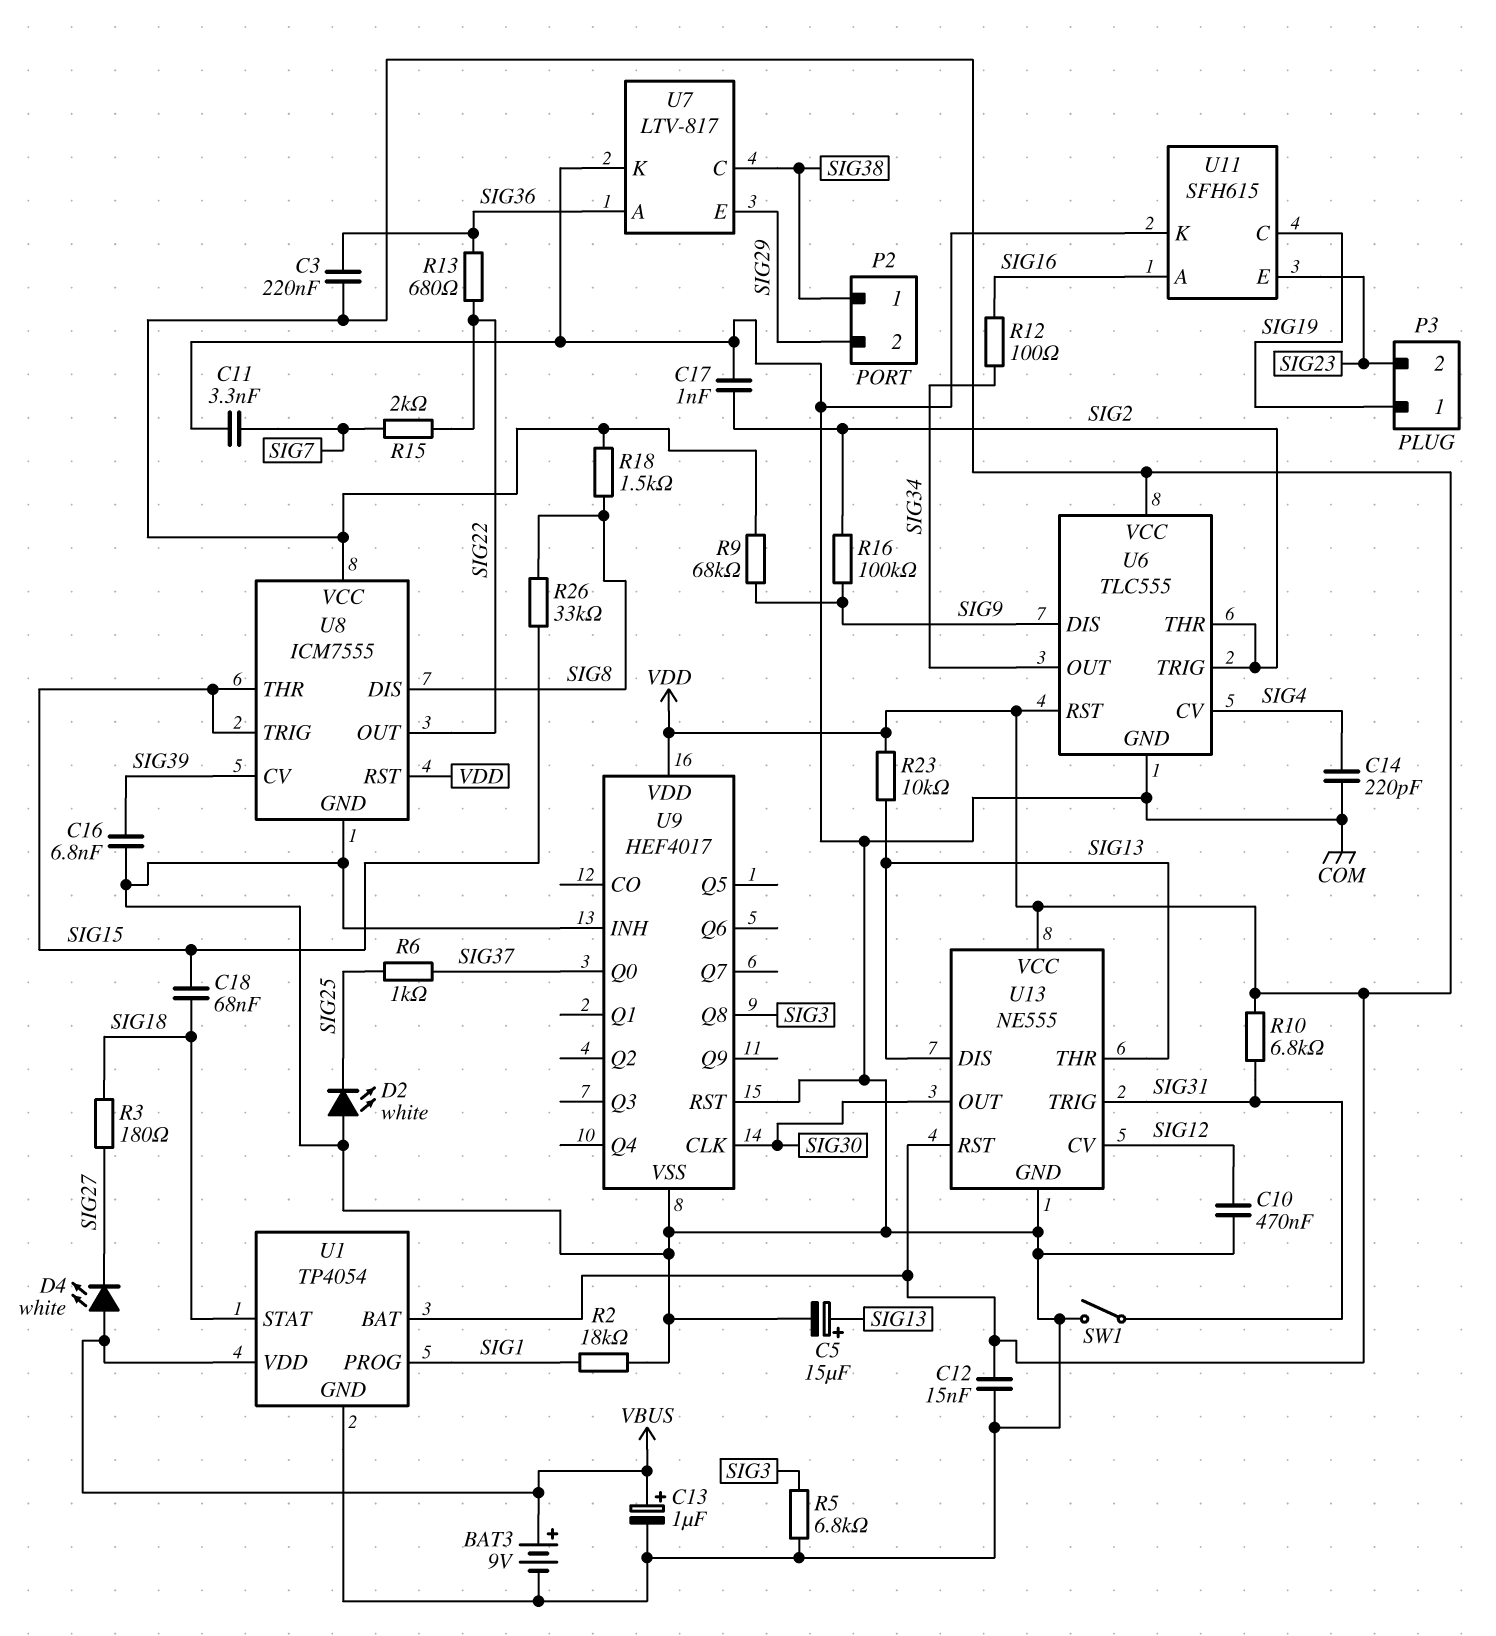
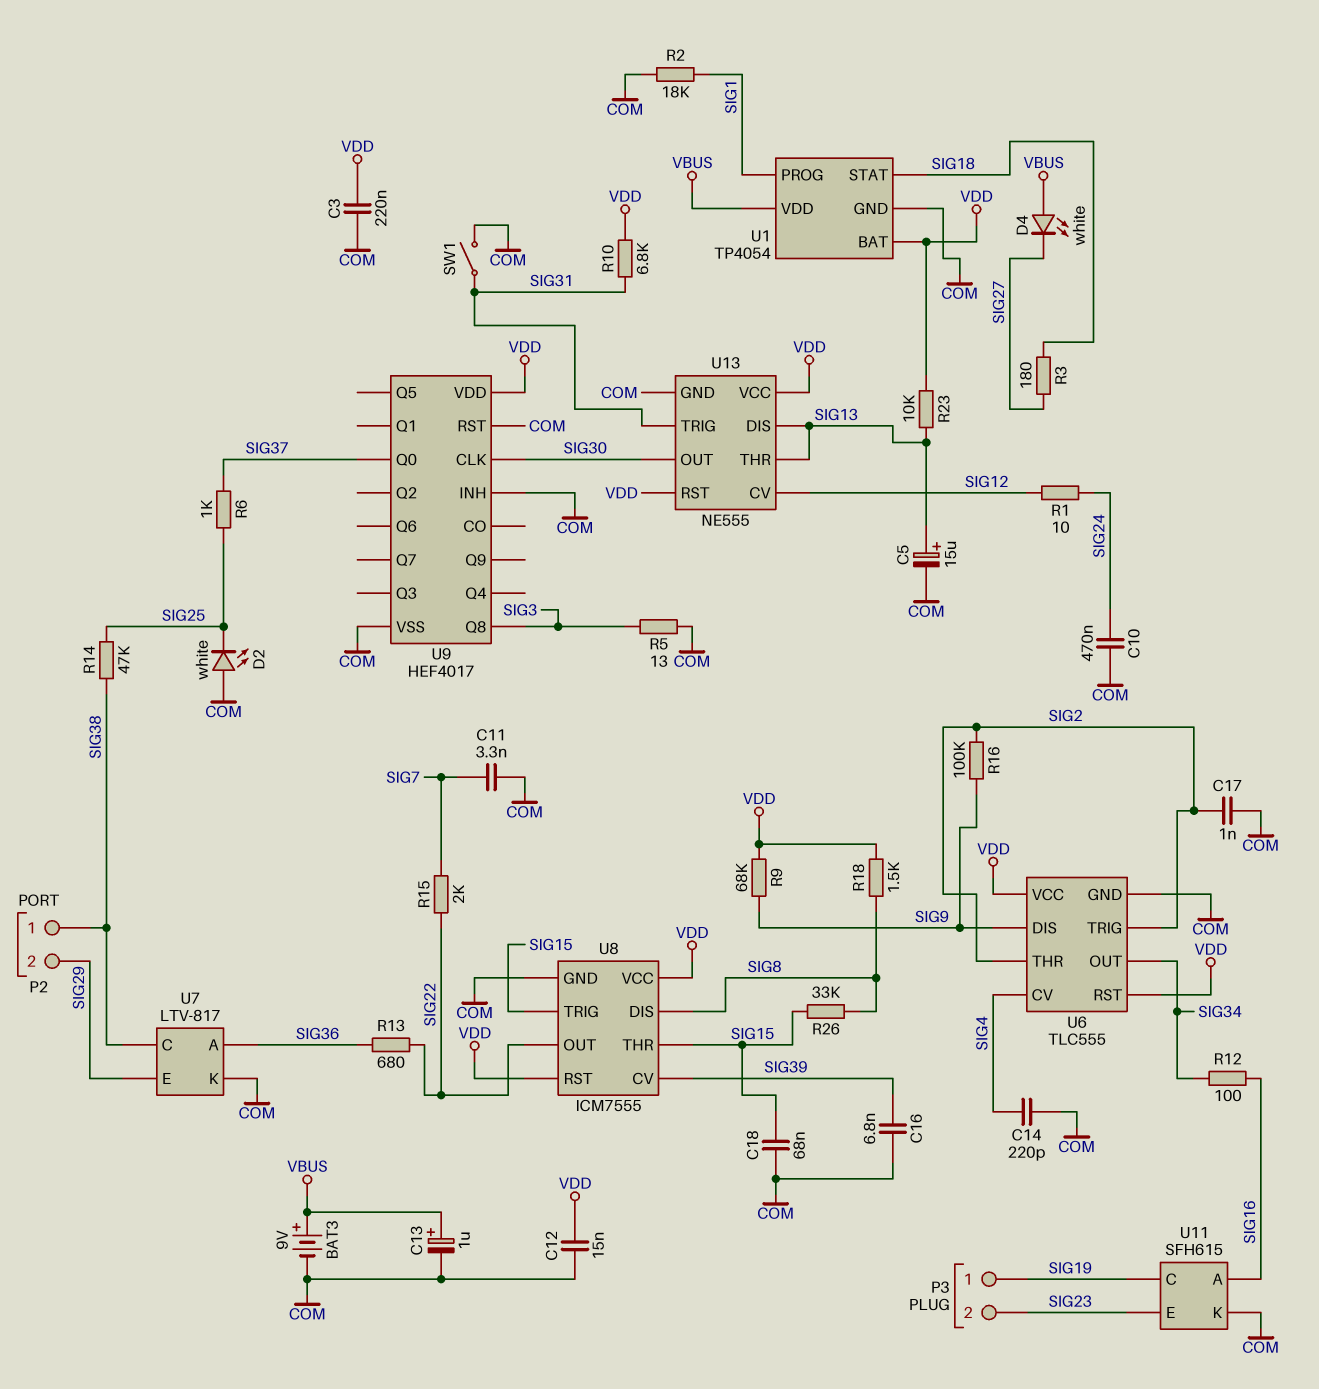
C3: 220nF (SIG36, VDD) -> 220nF (COM, VDD)
C10: 470nF (COM, SIG12) -> 470nF (COM, SIG24)
C18: 68nF (SIG15, SIG18) -> 68nF (COM, SIG15)
R1: none -> 10 (SIG12, SIG24)
R5: 6.8k (COM, SIG3) -> 13 (COM, SIG3)
R14: none -> 47k (SIG25, SIG38)

